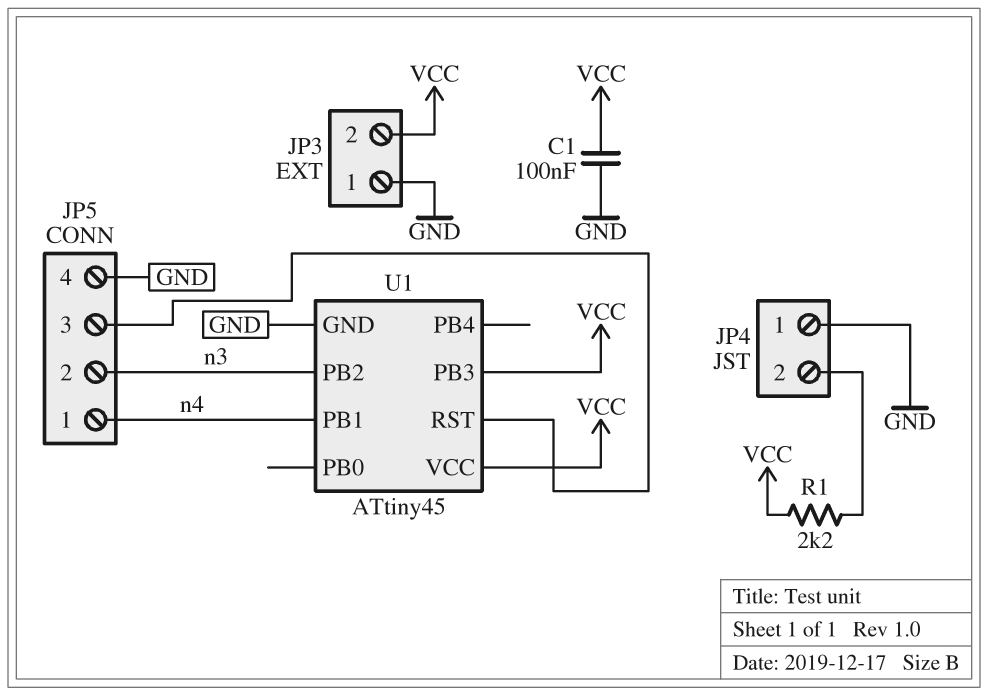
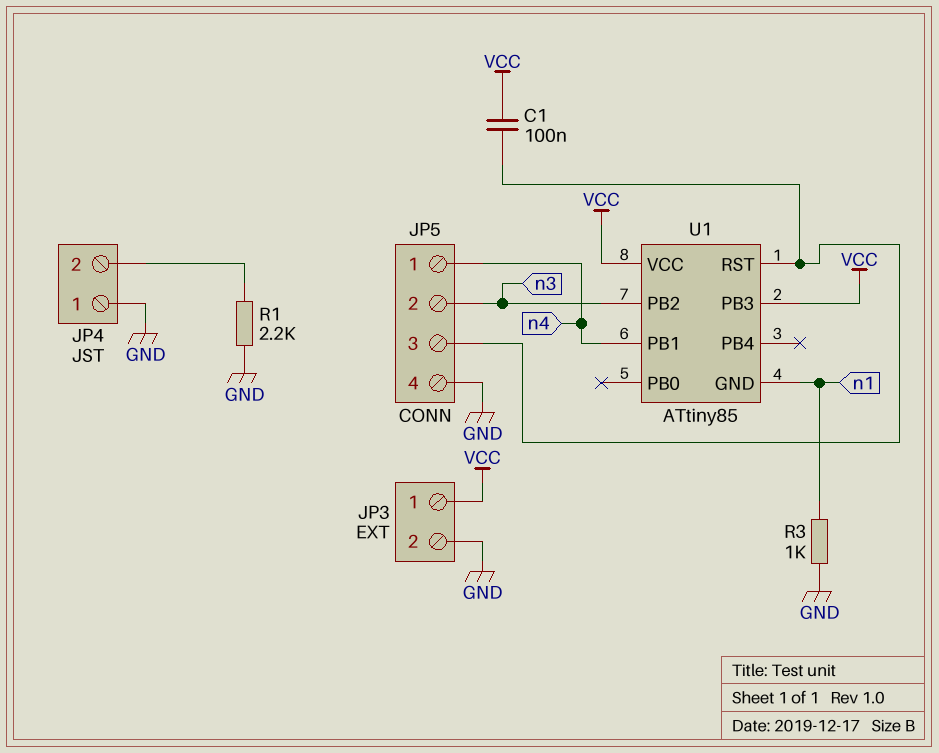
C1: 100nF (GND, VCC) -> 100nF (JP5/3, VCC)
JP3 pin 1: GND -> VCC
JP3 pin 2: VCC -> GND
R1: 2.2k (JP4/2, VCC) -> 2.2k (GND, JP4/2)
R3: none -> 1k (GND, n1)
U1: ATtiny45 -> ATtiny85
U1 pin GND: GND -> n1

